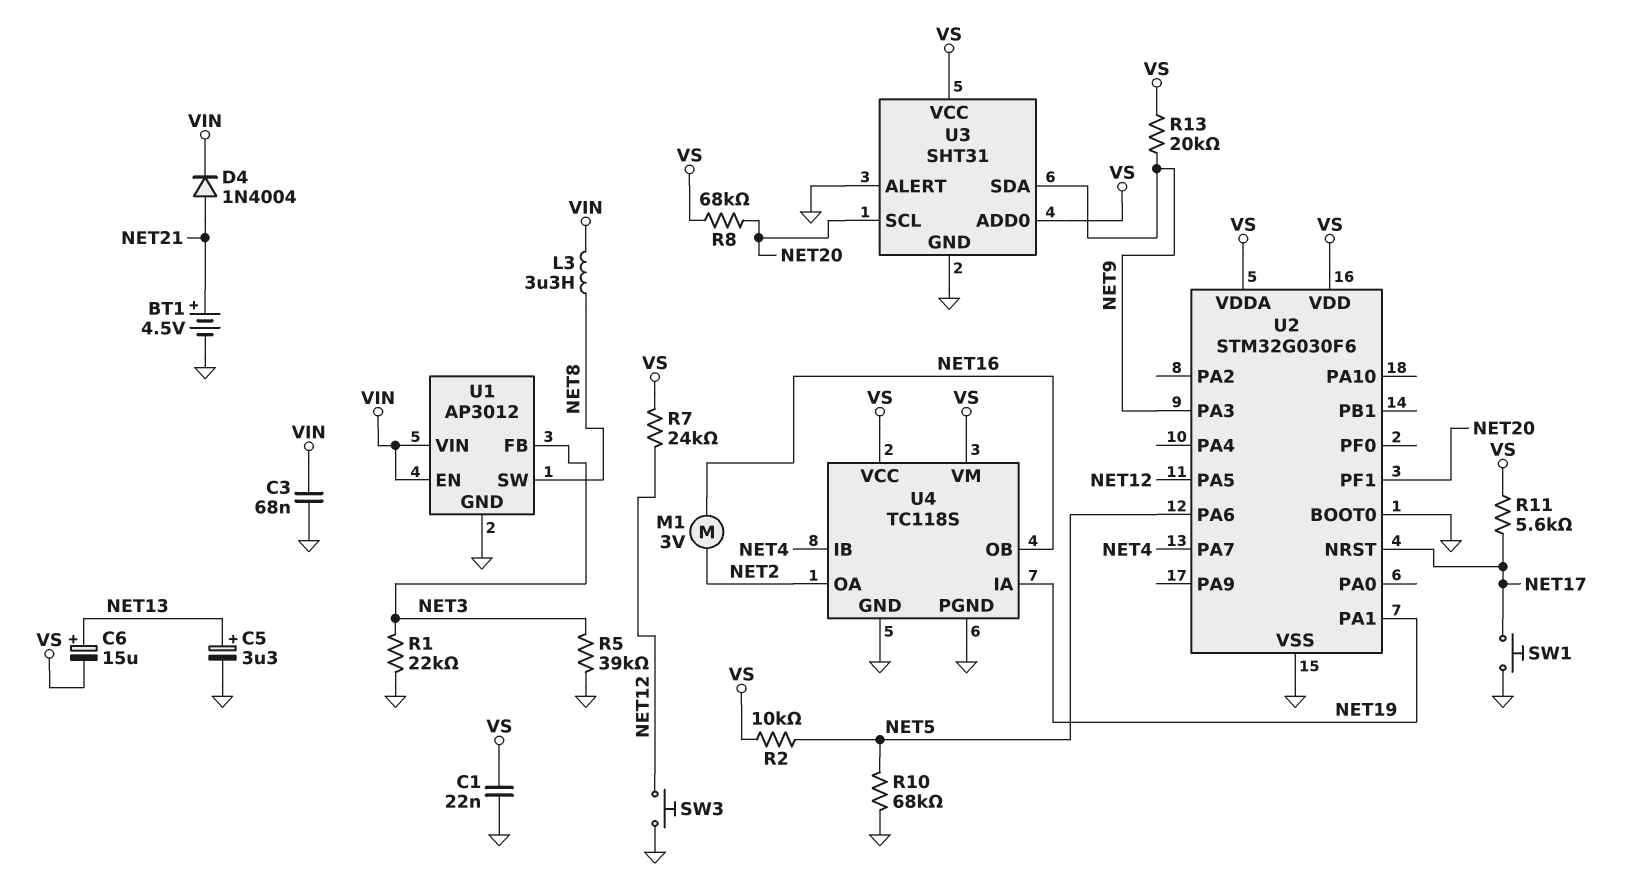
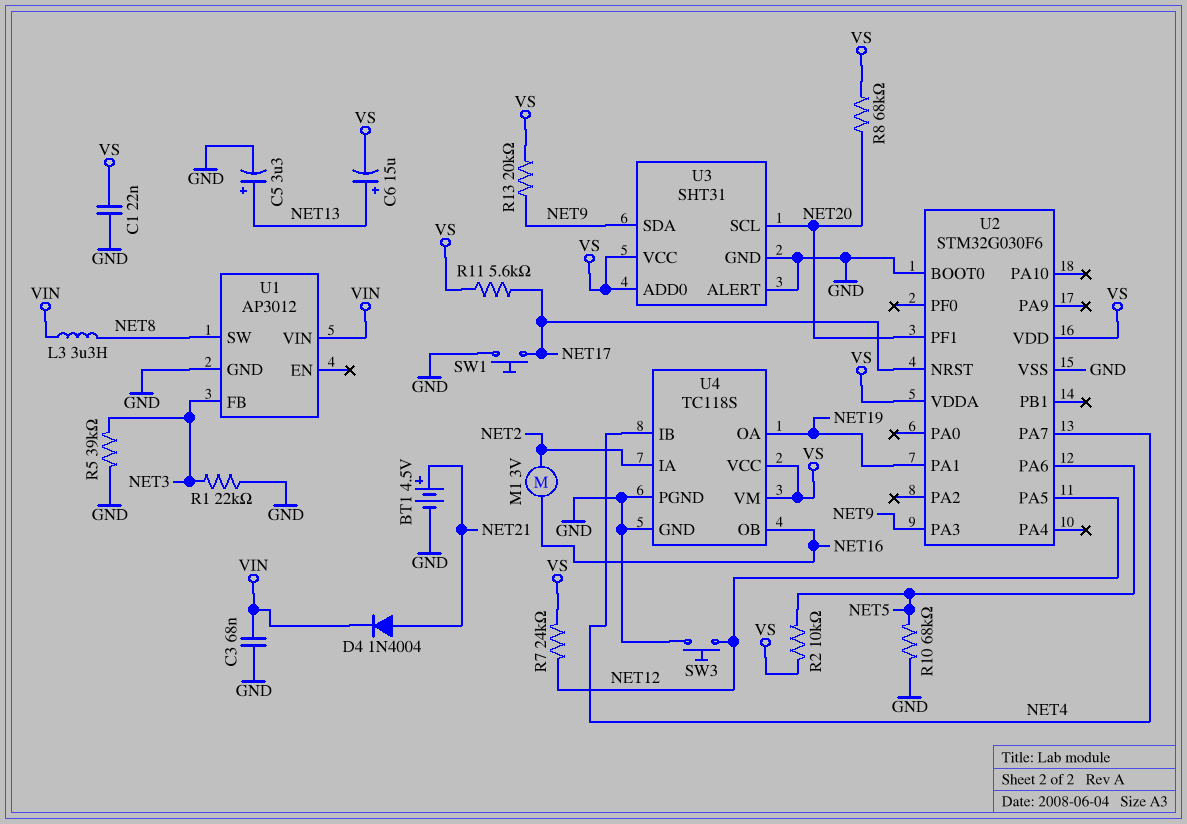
U1 pin EN: VIN -> none
U4 pin IA: NET19 -> NET2
U4 pin OA: NET2 -> NET19

